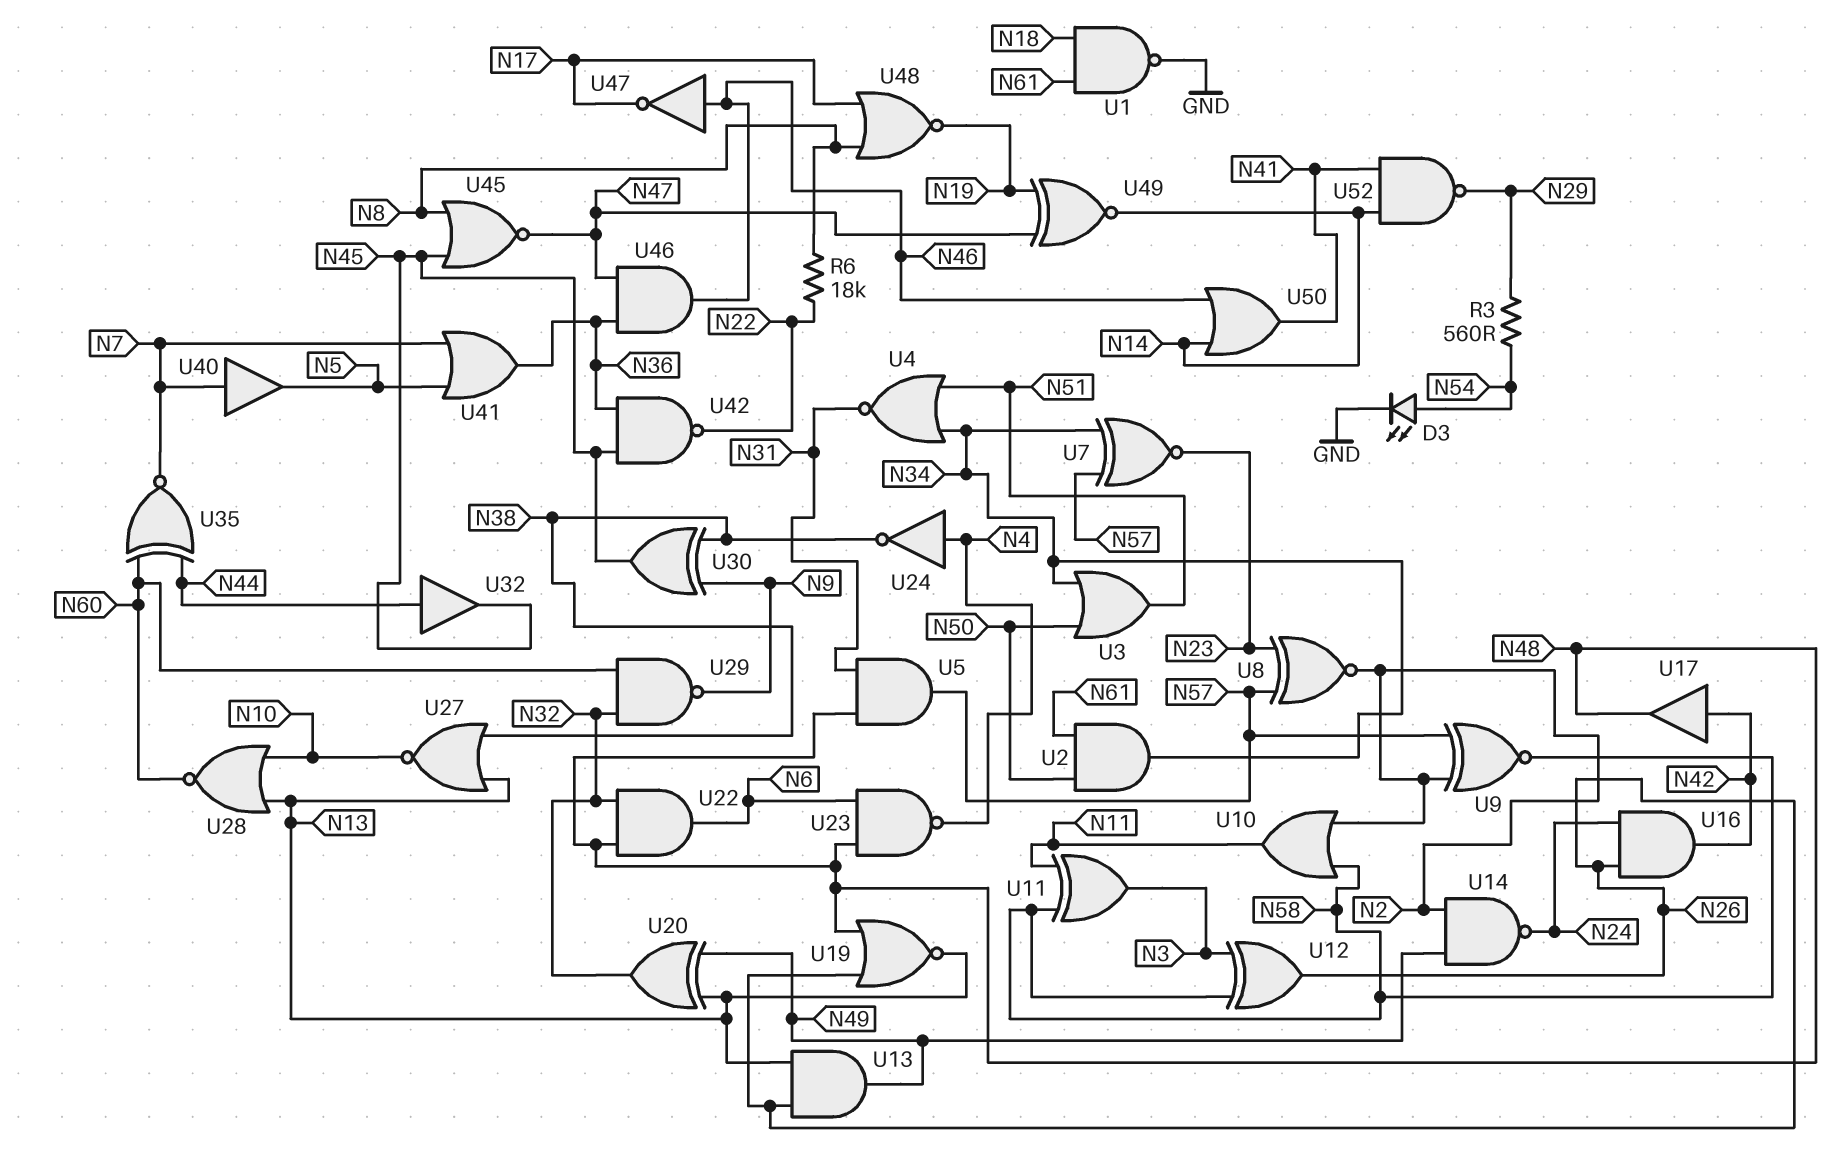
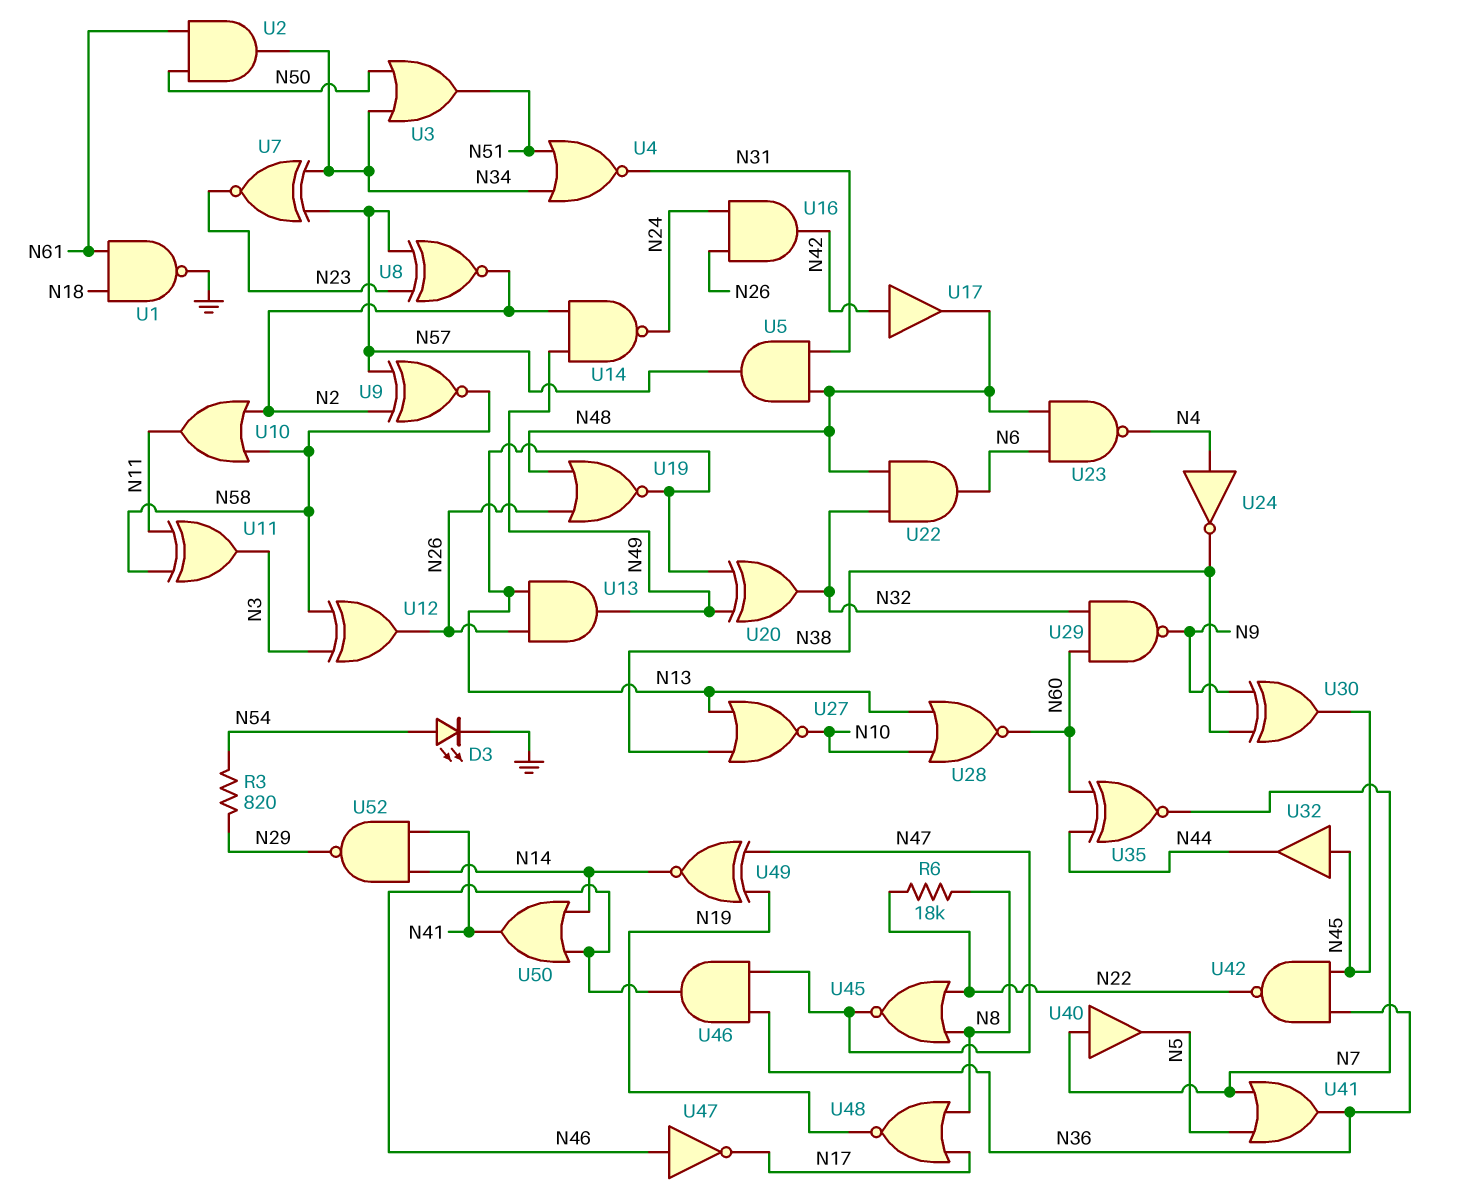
R3: 560 (N29, N54) -> 820 (N29, N54)
U32: buffer (in N44, out N45) -> buffer (in N45, out N44)
U45: NOR (in N8, in N45, out N47) -> NOR (in N8, in N22, out N47)

